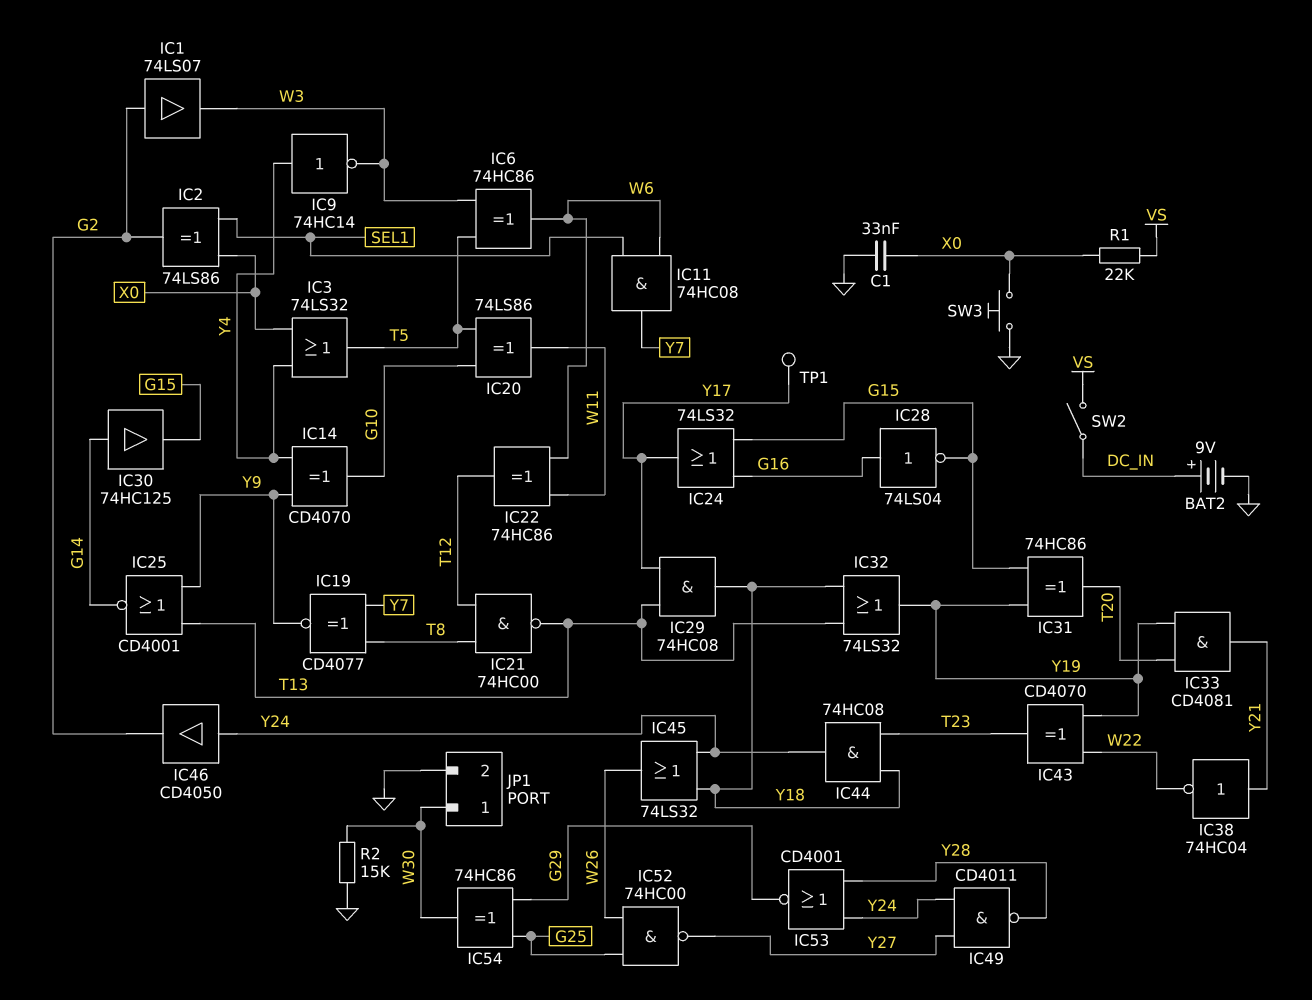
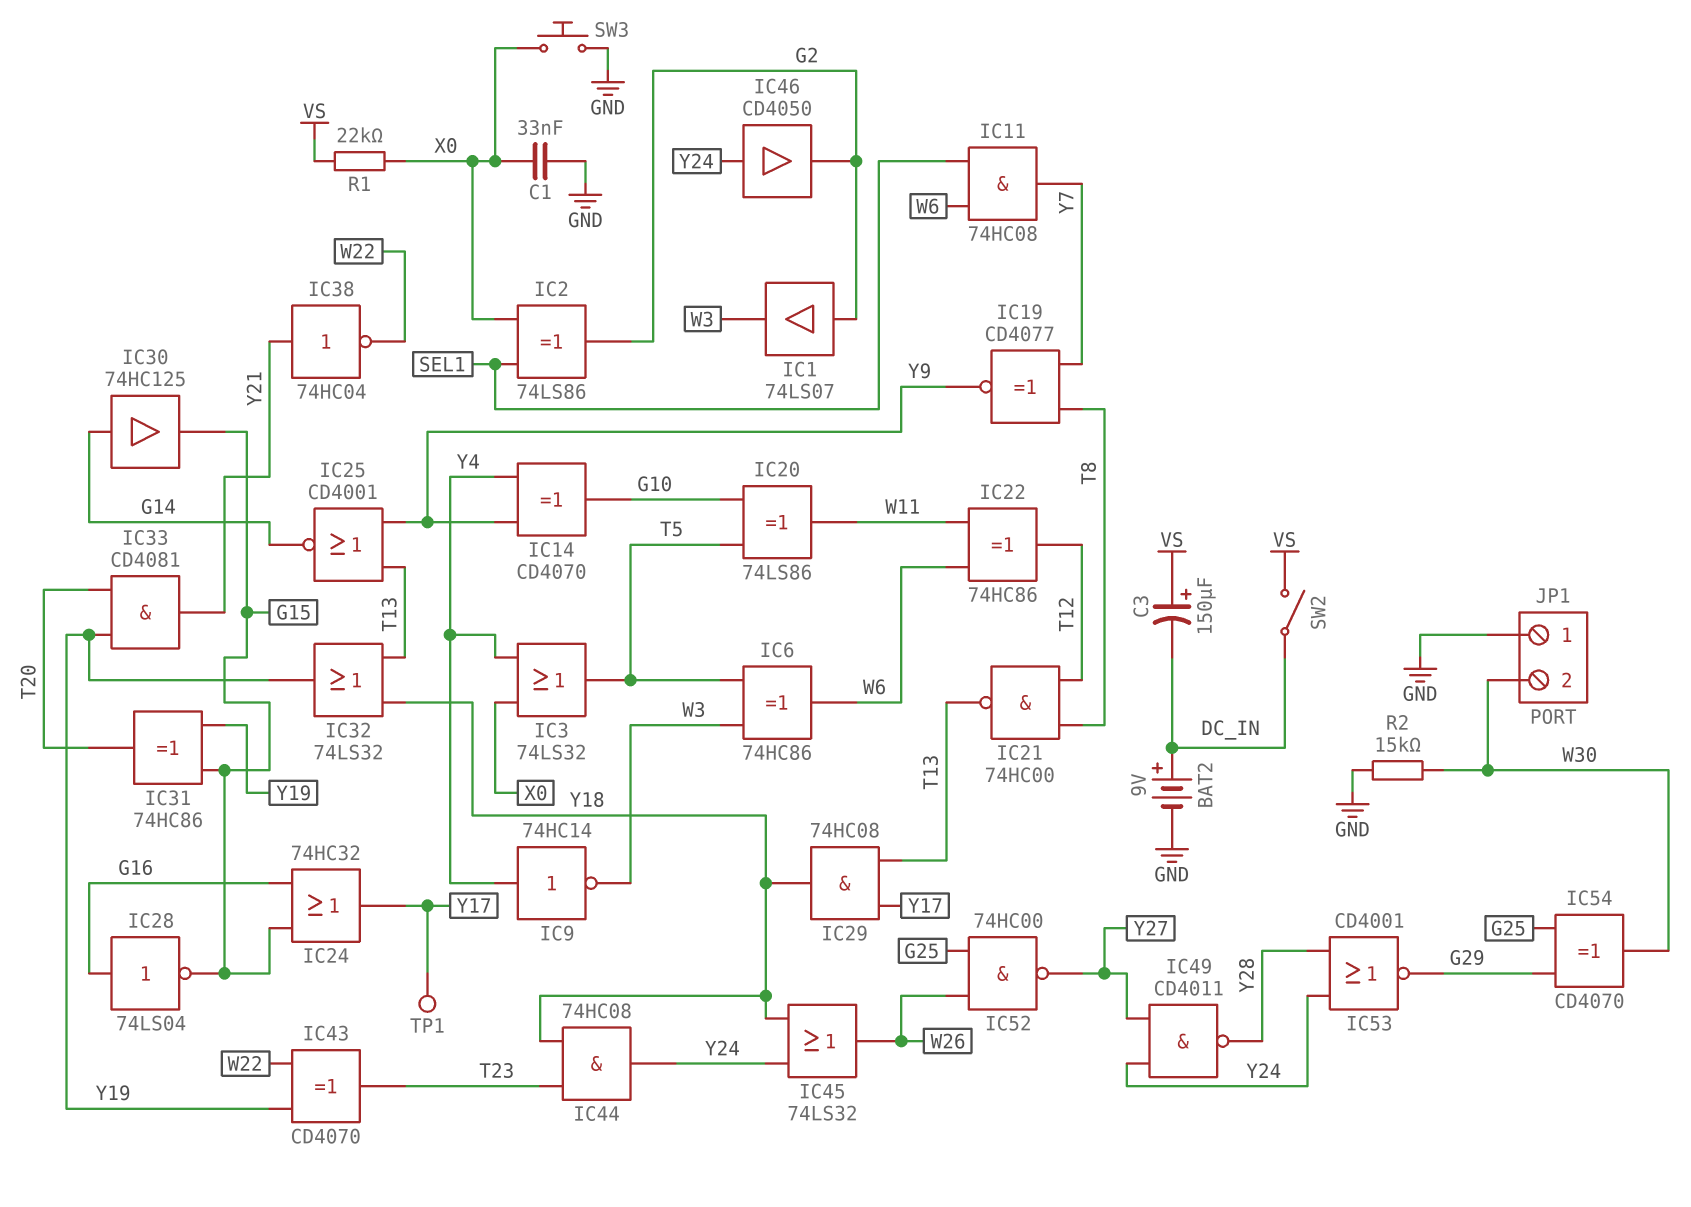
C3: none -> 150uF (plus VS, minus DC_IN)
IC24: OR 74LS32 (in G15, in G16, out Y17) -> OR 74HC32 (in G15, in G16, out Y17)
IC54: XOR 74HC86 (in G25, in G29, out W30) -> XOR CD4070 (in G25, in G29, out W30)
JP1 pin 1: W30 -> GND
JP1 pin 2: GND -> W30

